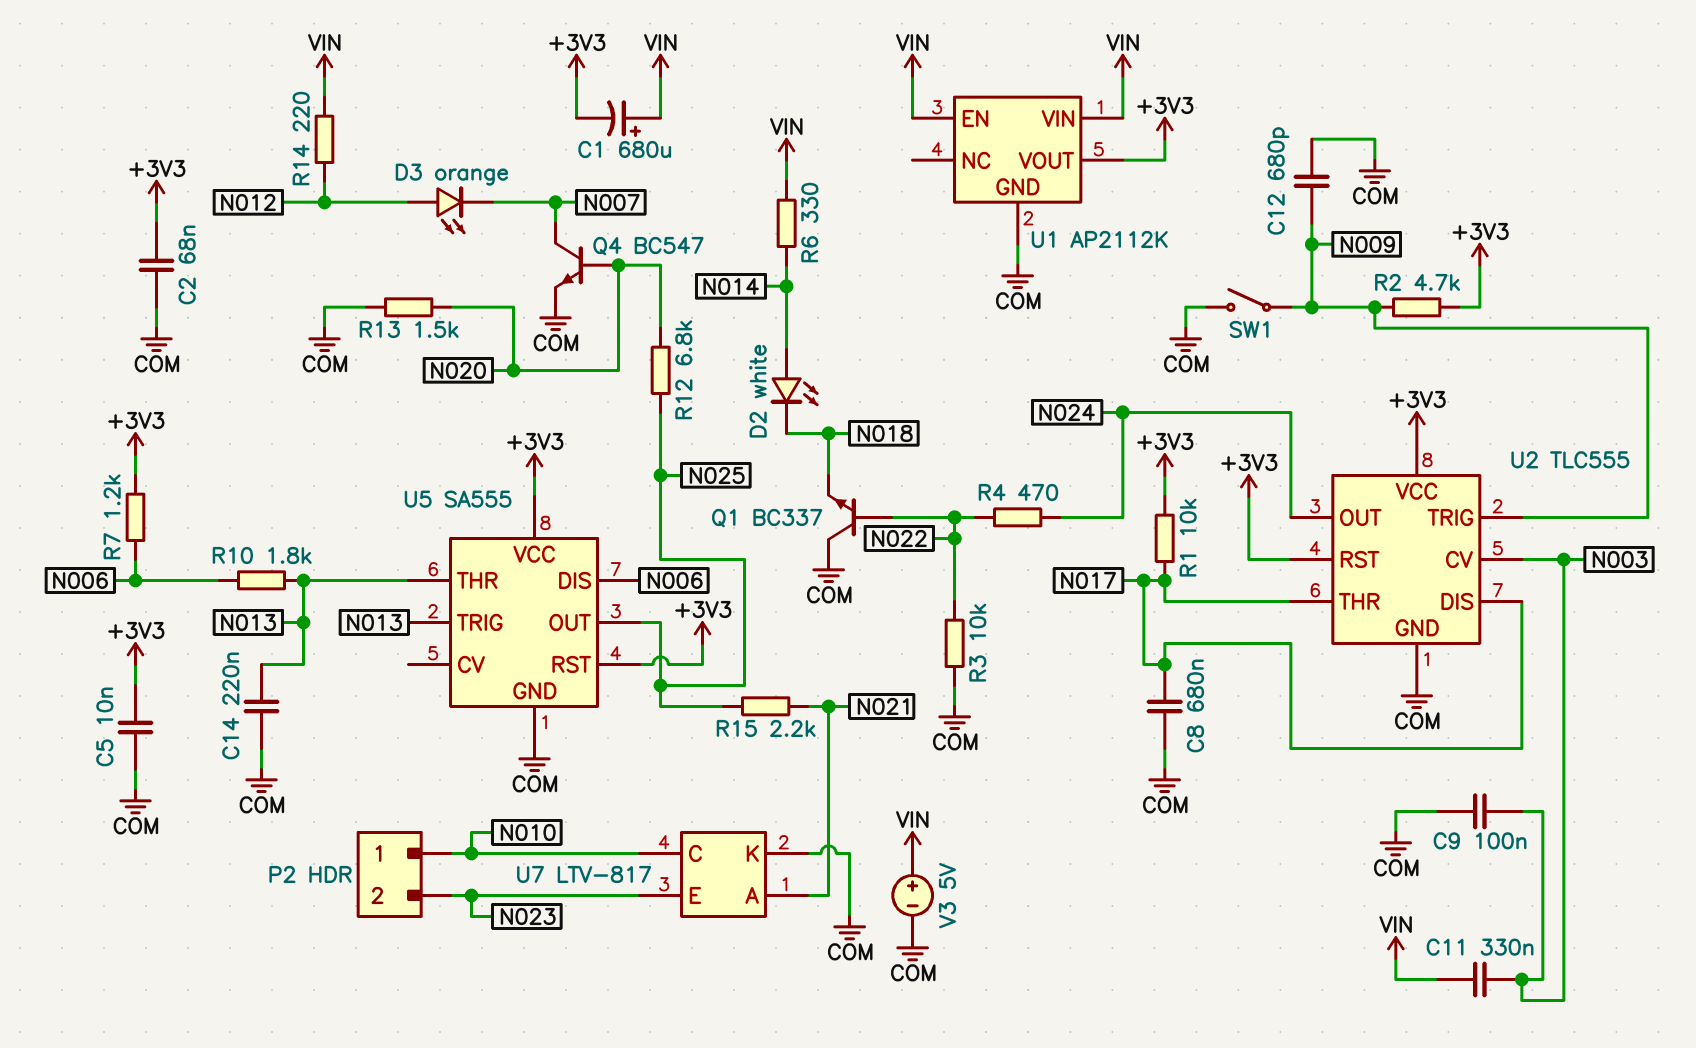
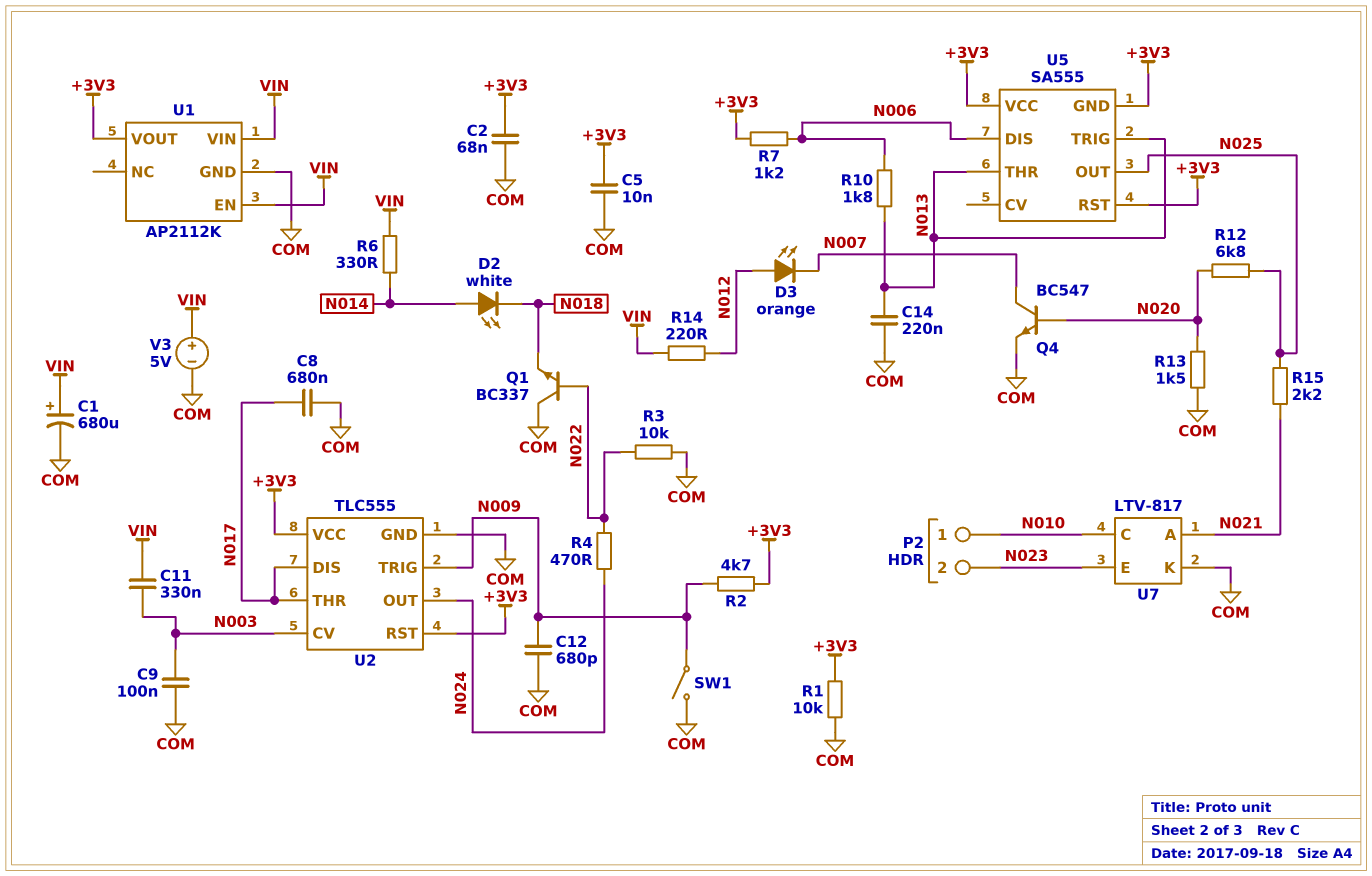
C1: 680uF (plus VIN, minus +3V3) -> 680uF (plus VIN, minus COM)
R1: 10k (+3V3, N017) -> 10k (+3V3, COM)
U5 pin GND: COM -> +3V3

